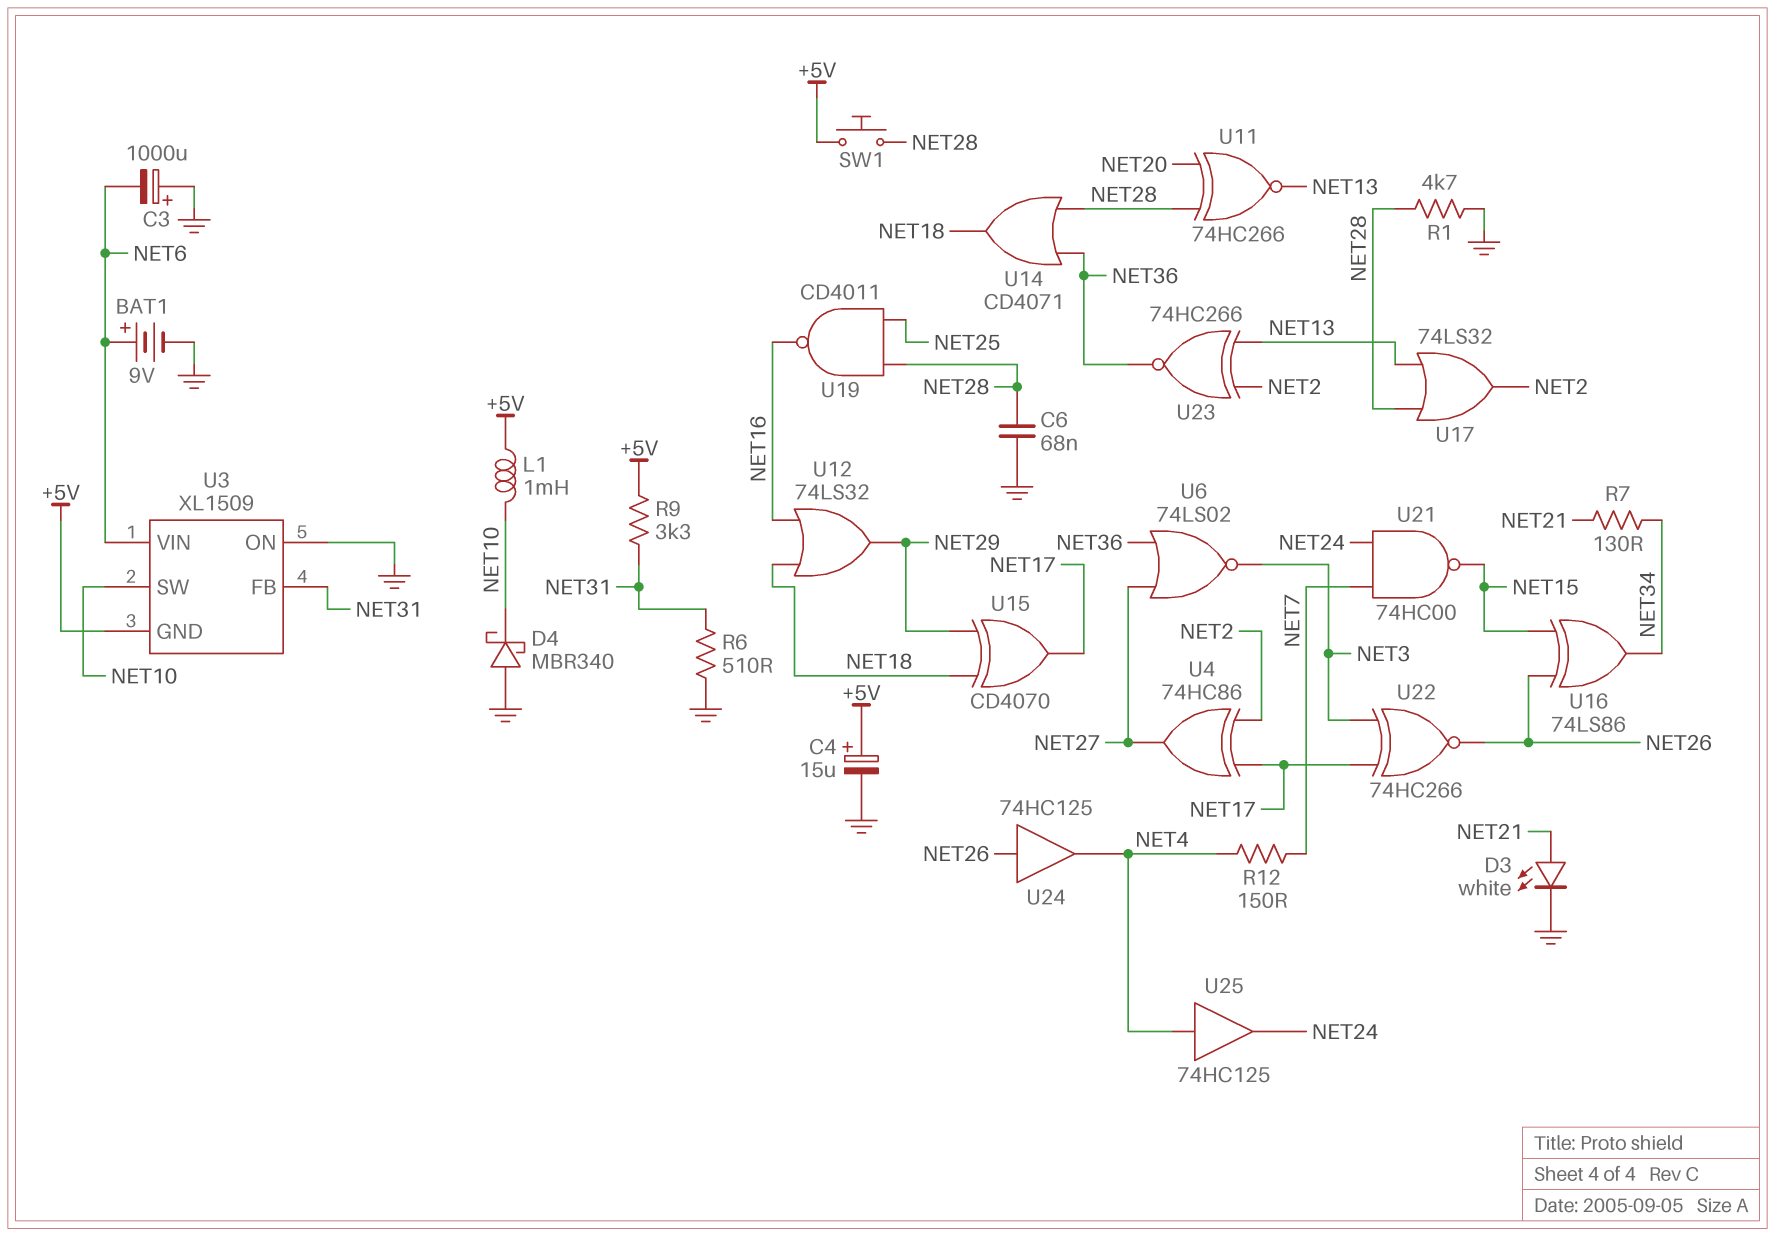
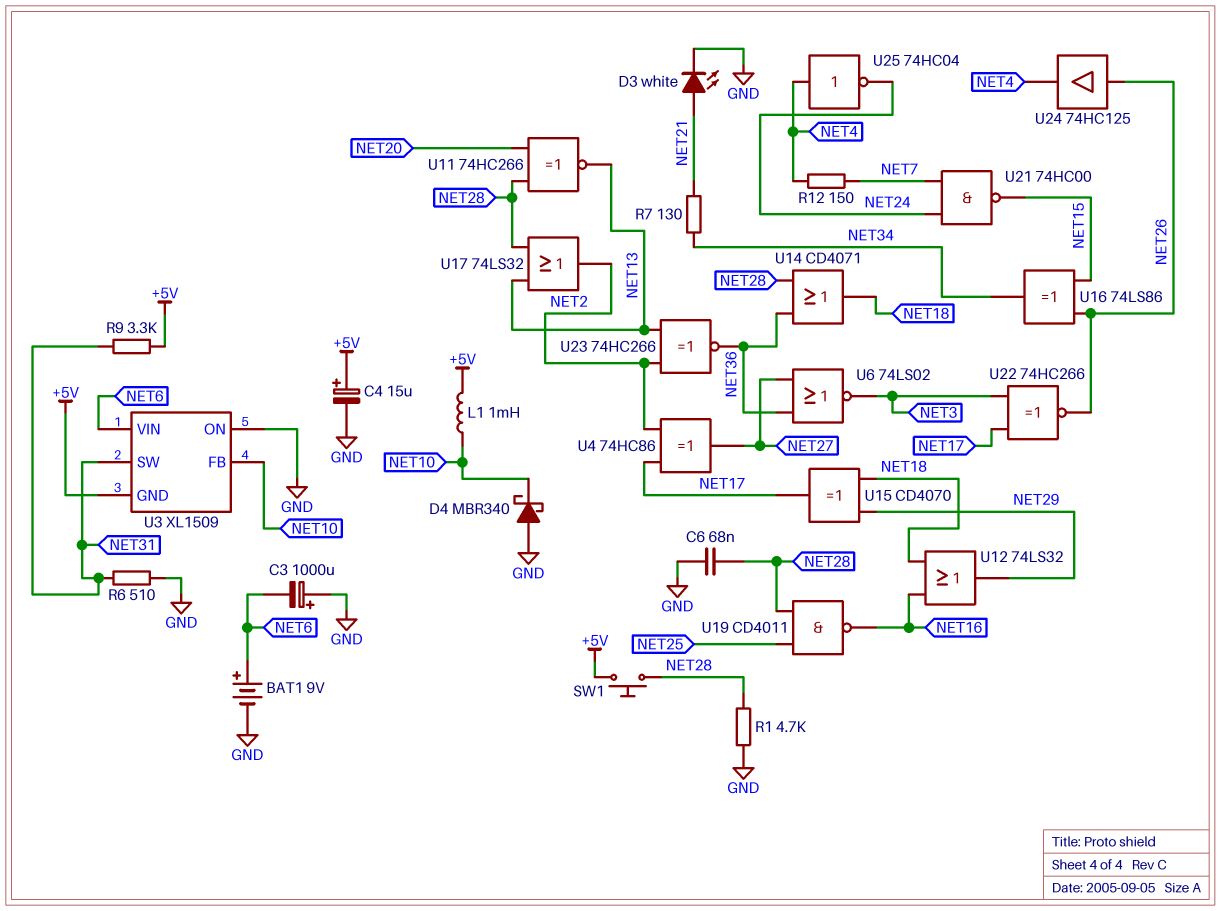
U3 pin FB: NET31 -> NET10
U3 pin SW: NET10 -> NET31
U25: buffer 74HC125 (in NET4, out NET24) -> NOT 74HC04 (in NET4, out NET24)

